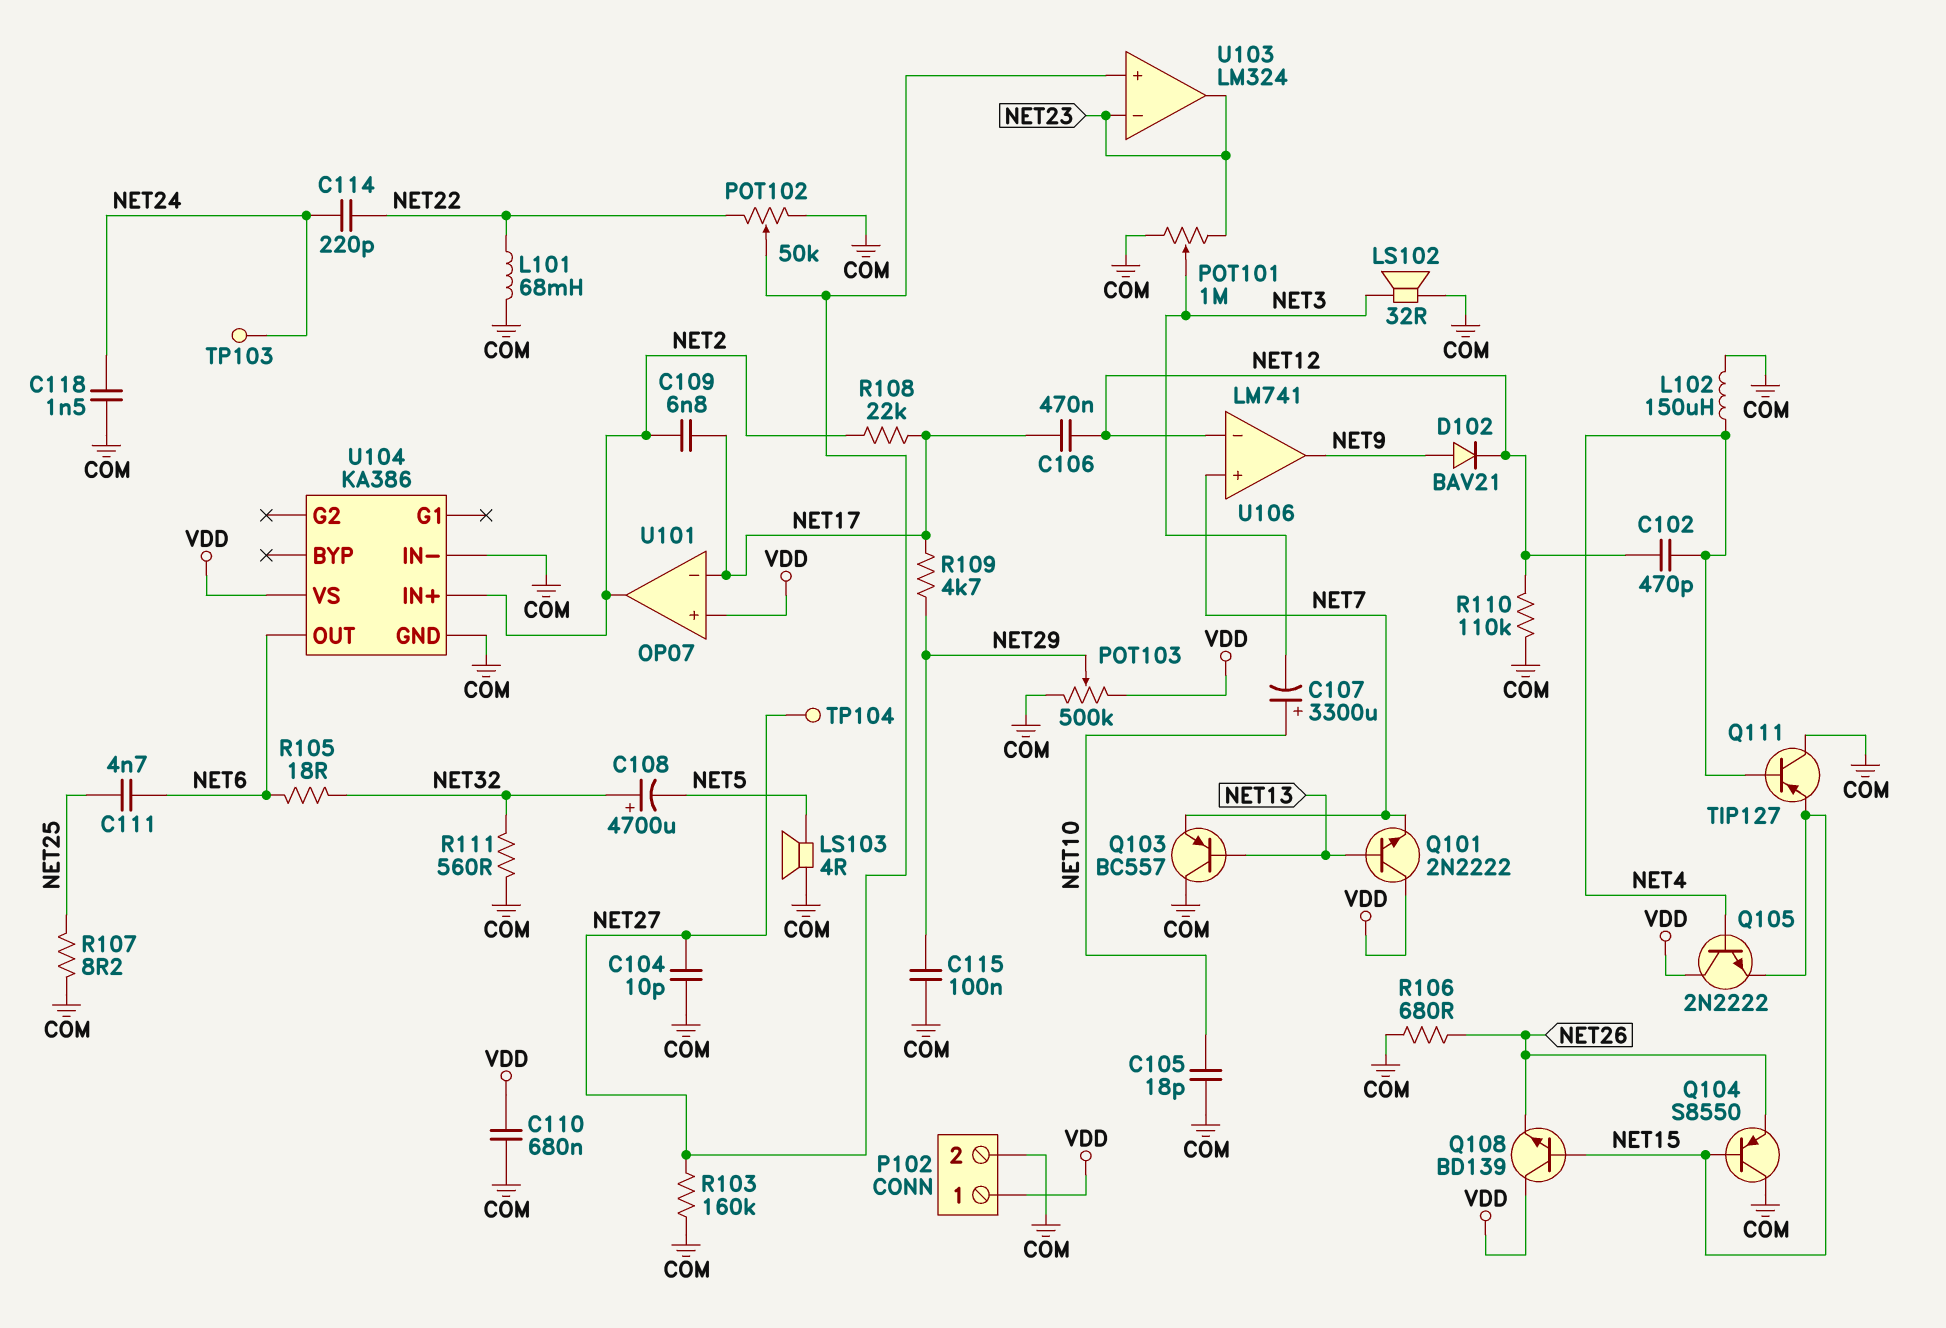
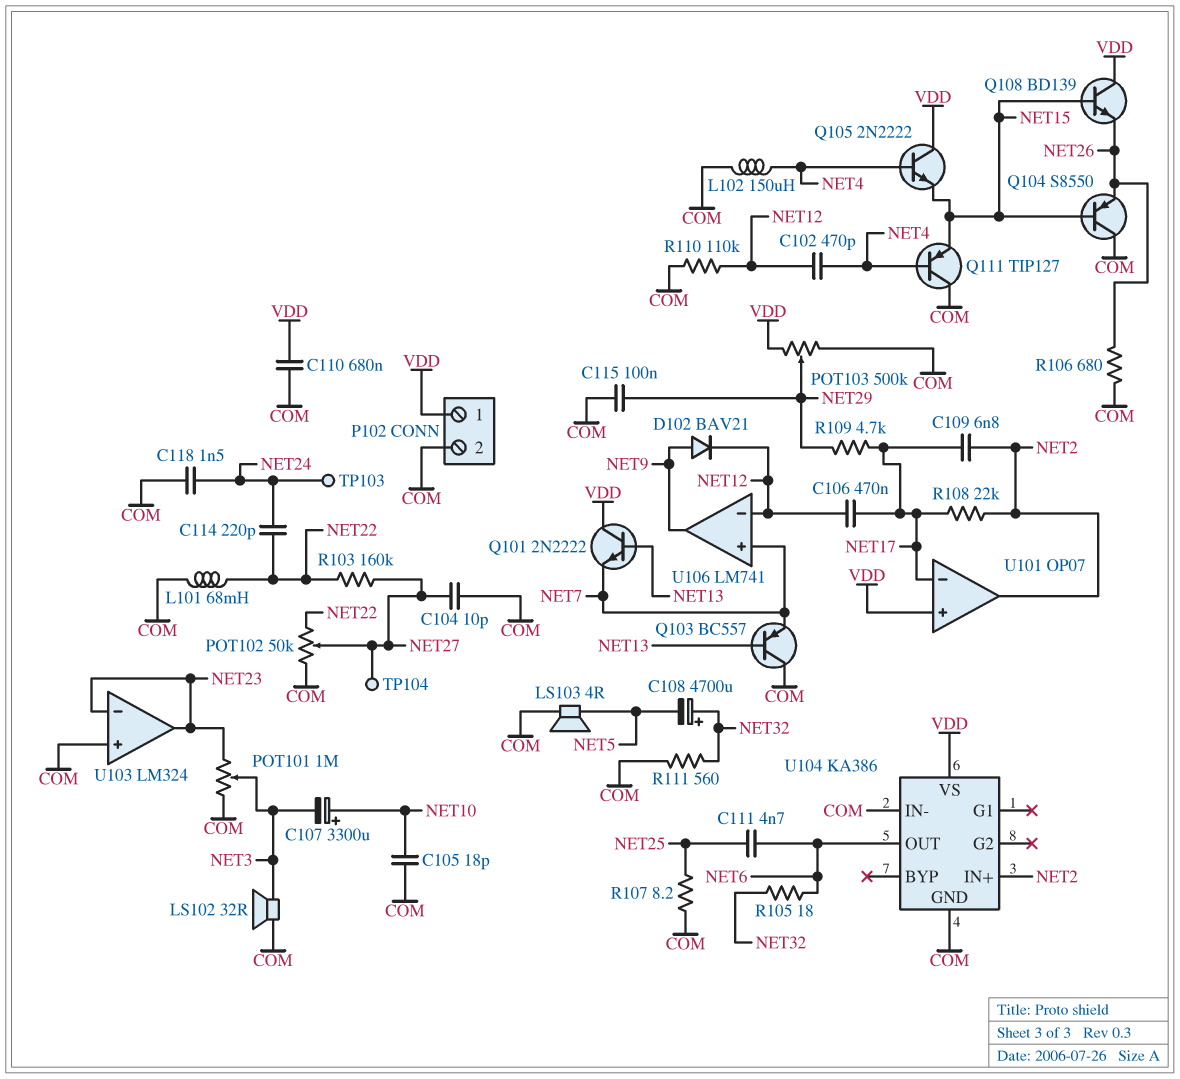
R103: 160k (COM, NET27) -> 160k (NET22, NET27)
U103 pin in+: NET27 -> COM

